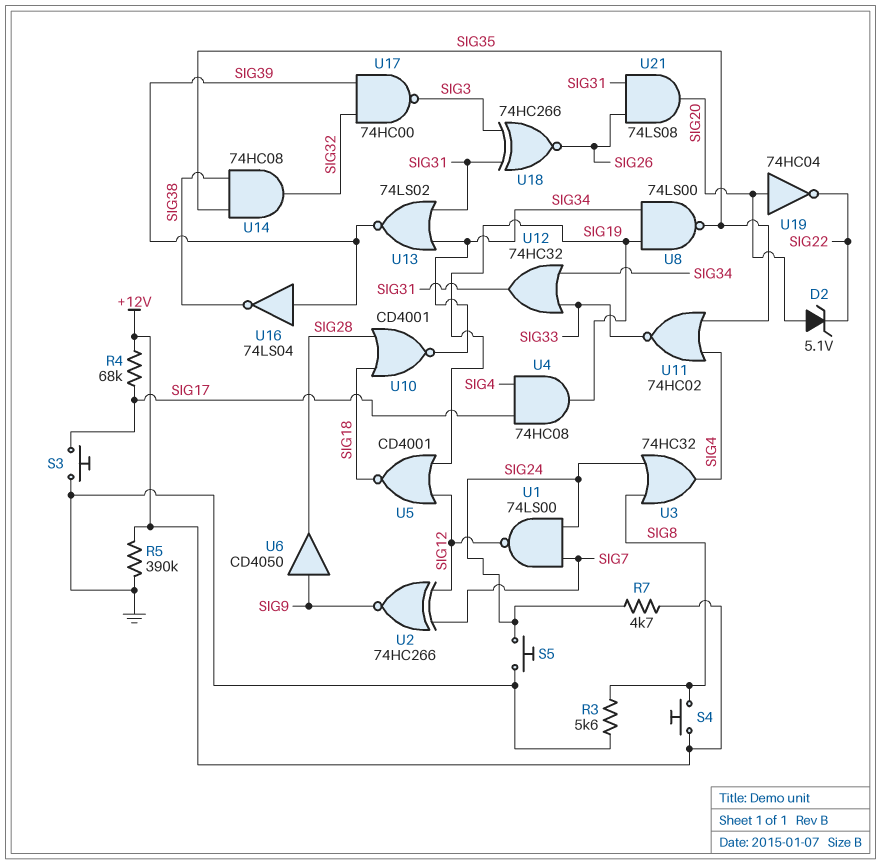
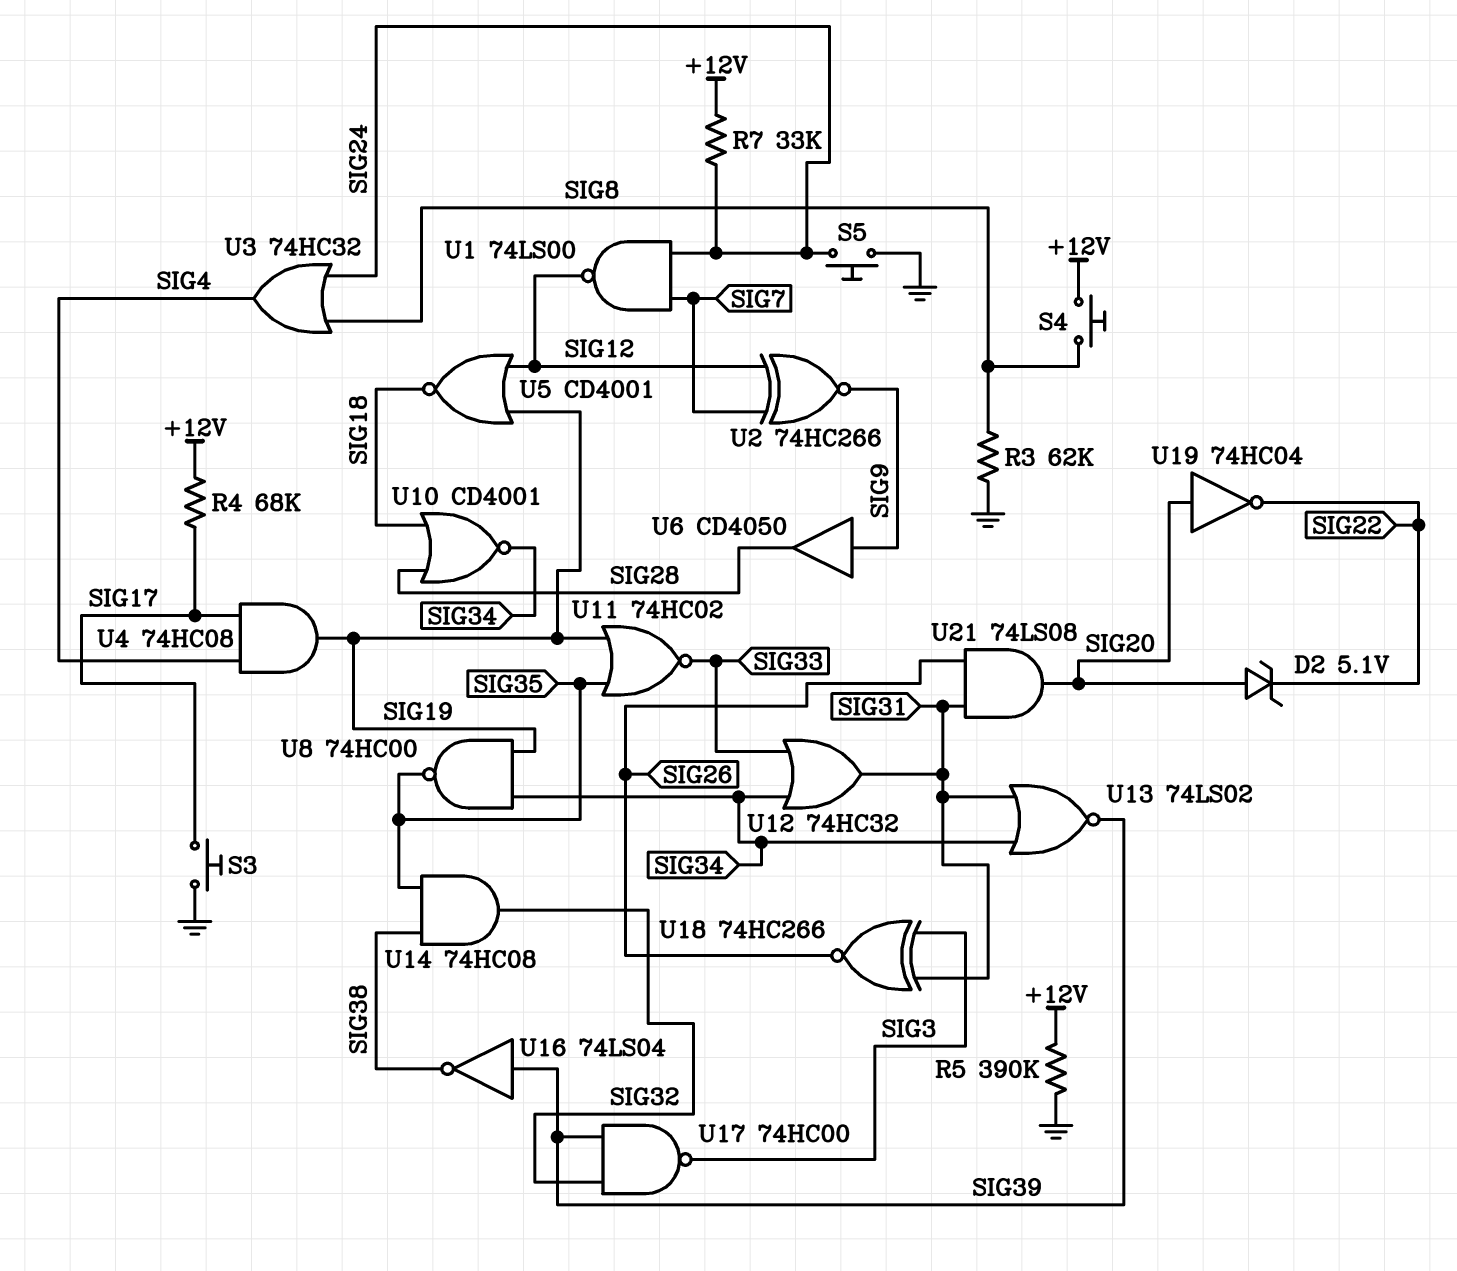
R3: 5.6k (GND, SIG8) -> 62k (GND, SIG8)
R7: 4.7k (+12V, SIG24) -> 33k (+12V, SIG24)
U8: NAND 74LS00 (in SIG19, in SIG34, out SIG35) -> NAND 74HC00 (in SIG19, in SIG34, out SIG35)
U11: NOR 74HC02 (in SIG4, in SIG35, out SIG33) -> NOR 74HC02 (in SIG19, in SIG35, out SIG33)

